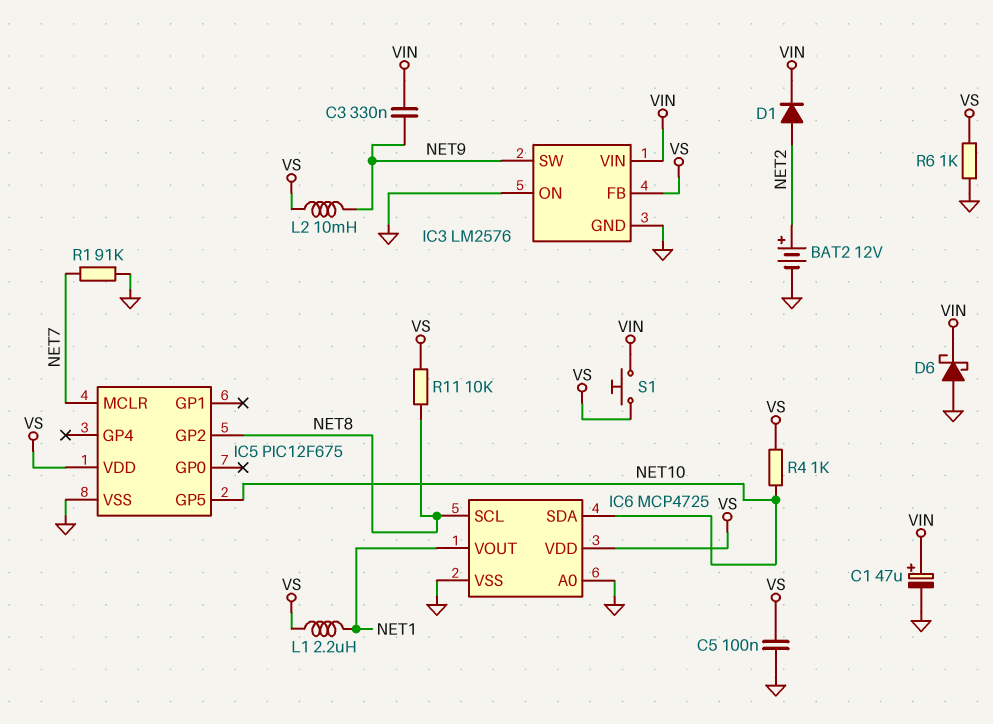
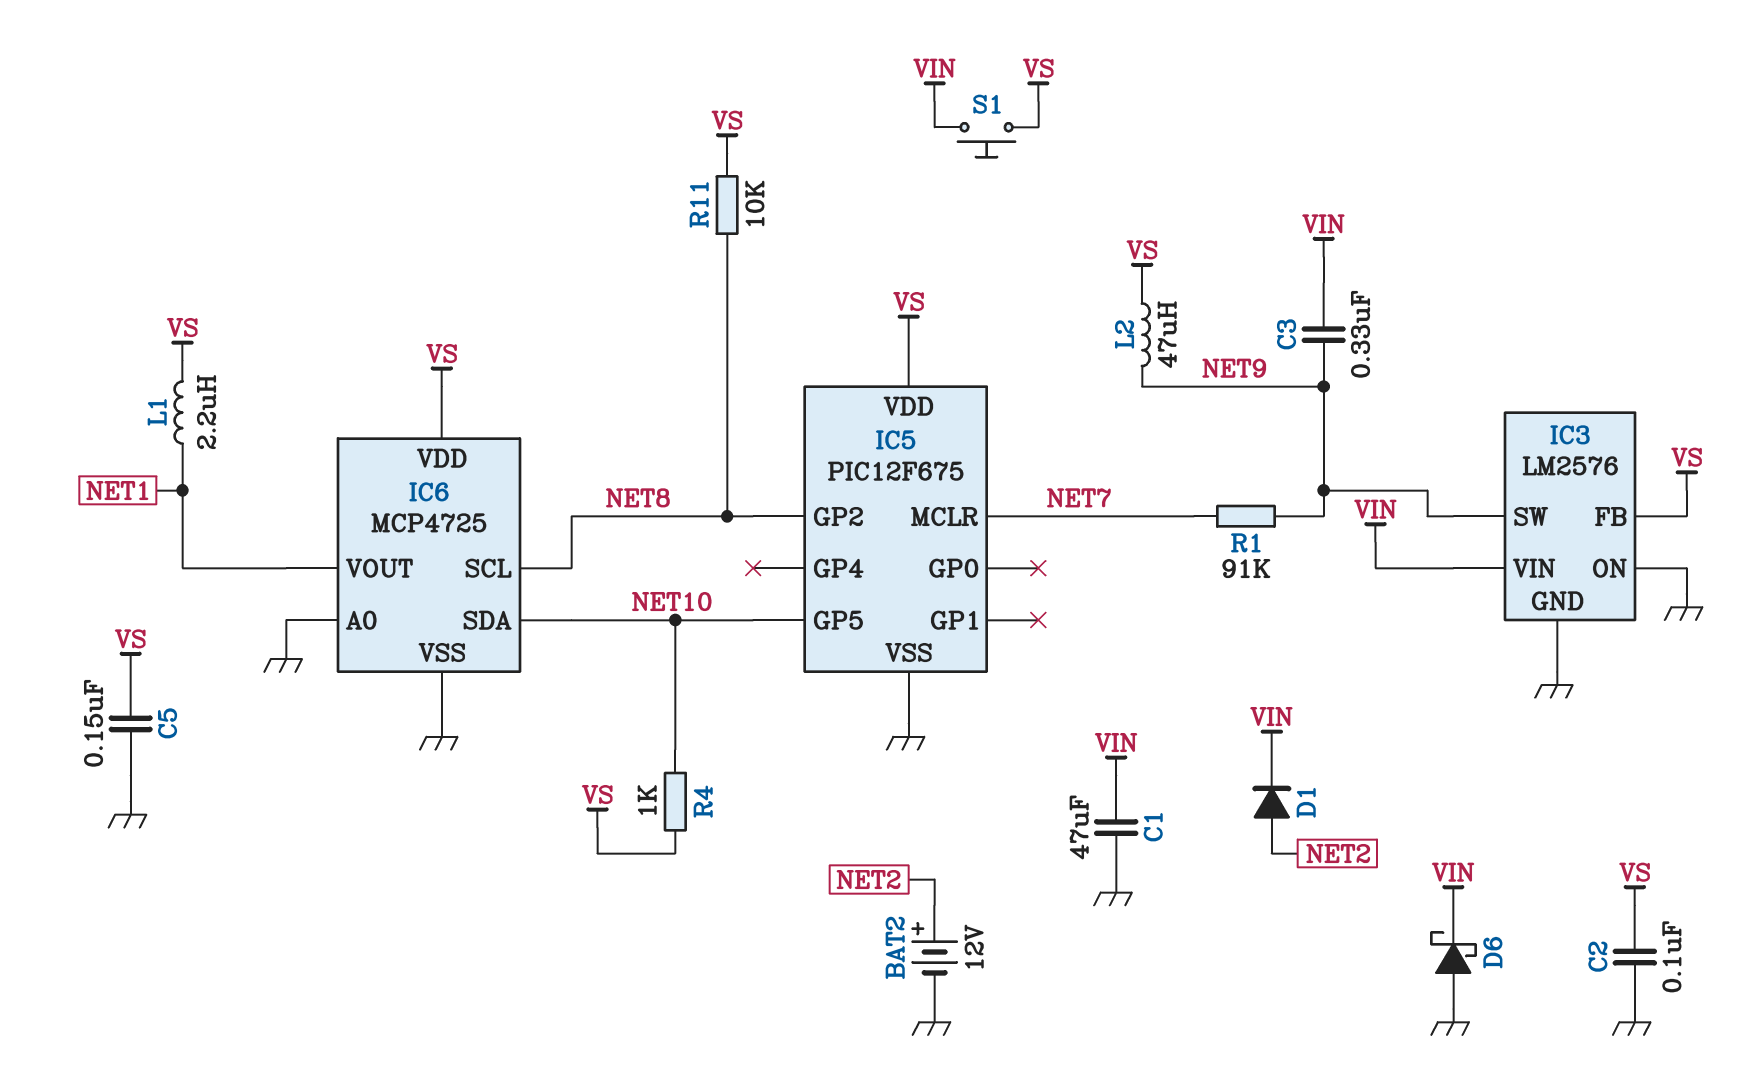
C1: 47uF (plus VIN, minus GND) -> 47uF (GND, VIN)
C2: none -> 100nF (GND, VS)
C5: 100nF (GND, VS) -> 150nF (GND, VS)
L2: 10mH (NET9, VS) -> 47uH (NET9, VS)
R1: 91k (GND, NET7) -> 91k (NET7, NET9)
R6: 1k (GND, VS) -> none

